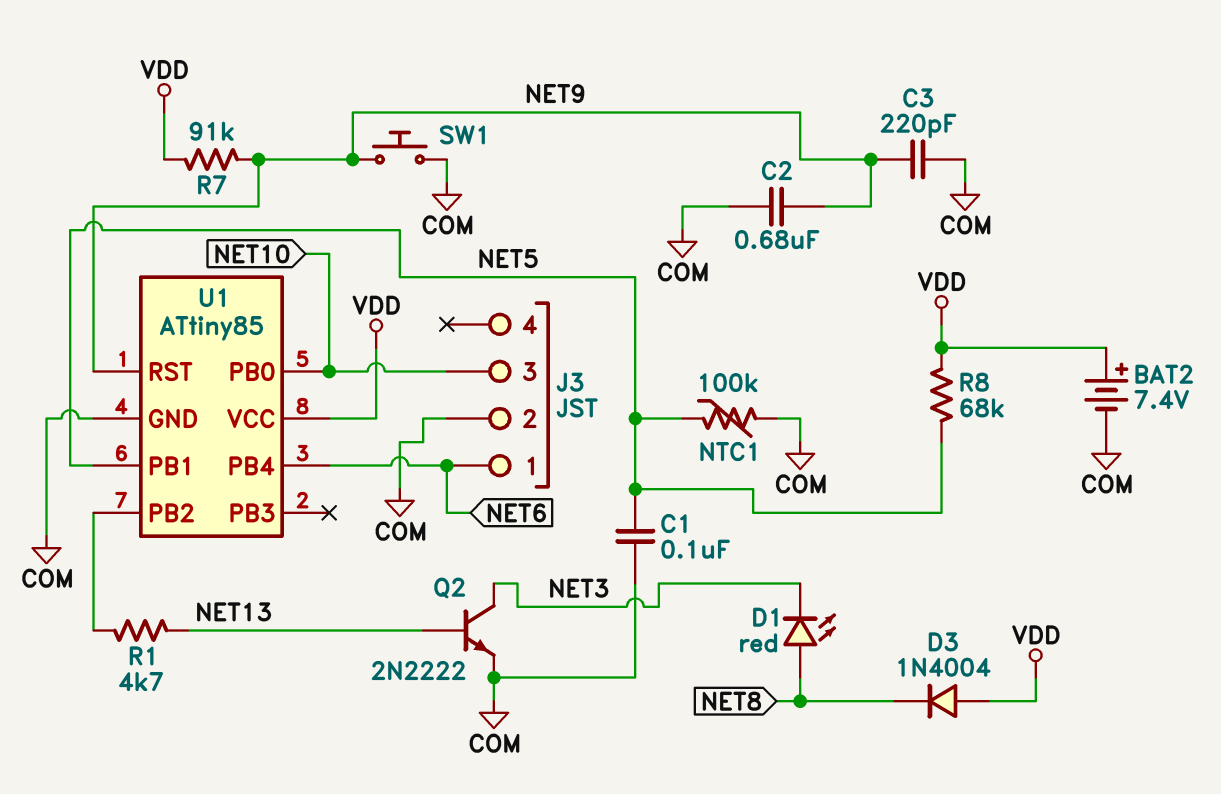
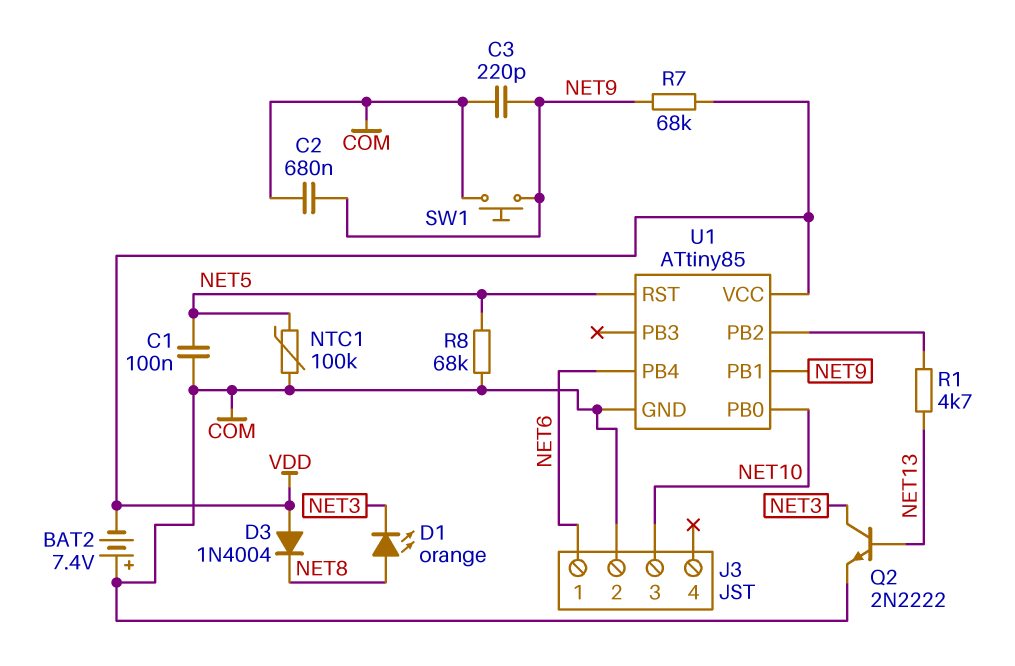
BAT2: 7.4V (plus VDD, minus COM) -> 7.4V (plus COM, minus VDD)
D1: LED red (A NET8, K NET3) -> LED orange (A NET8, K NET3)
R7: 91k (NET9, VDD) -> 68k (NET9, VDD)
R8: 68k (NET5, VDD) -> 68k (COM, NET5)
U1 pin PB1: NET5 -> NET9
U1 pin RST: NET9 -> NET5

